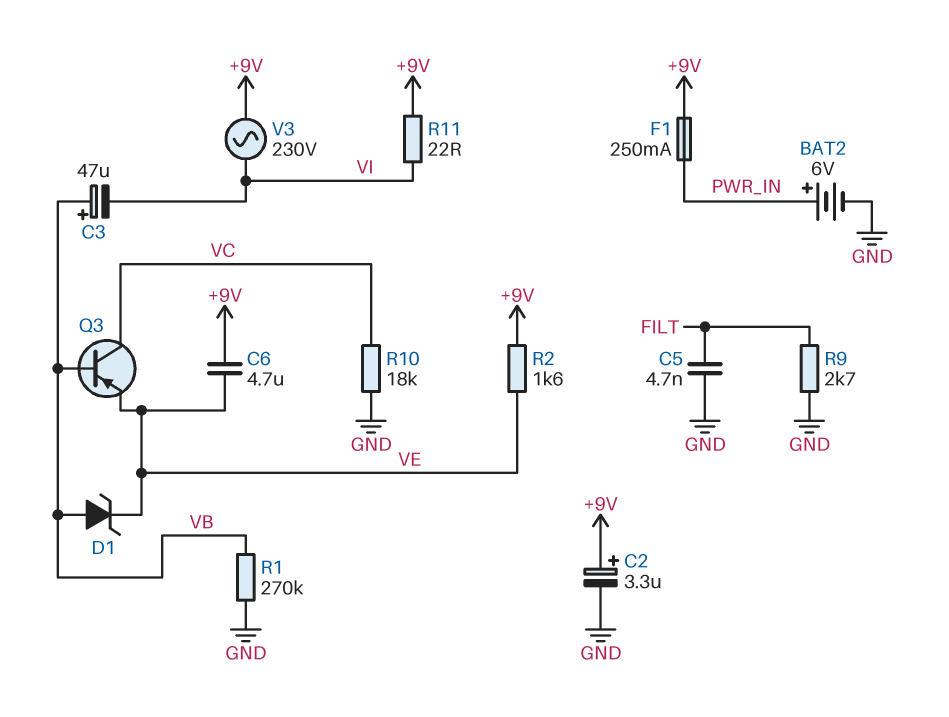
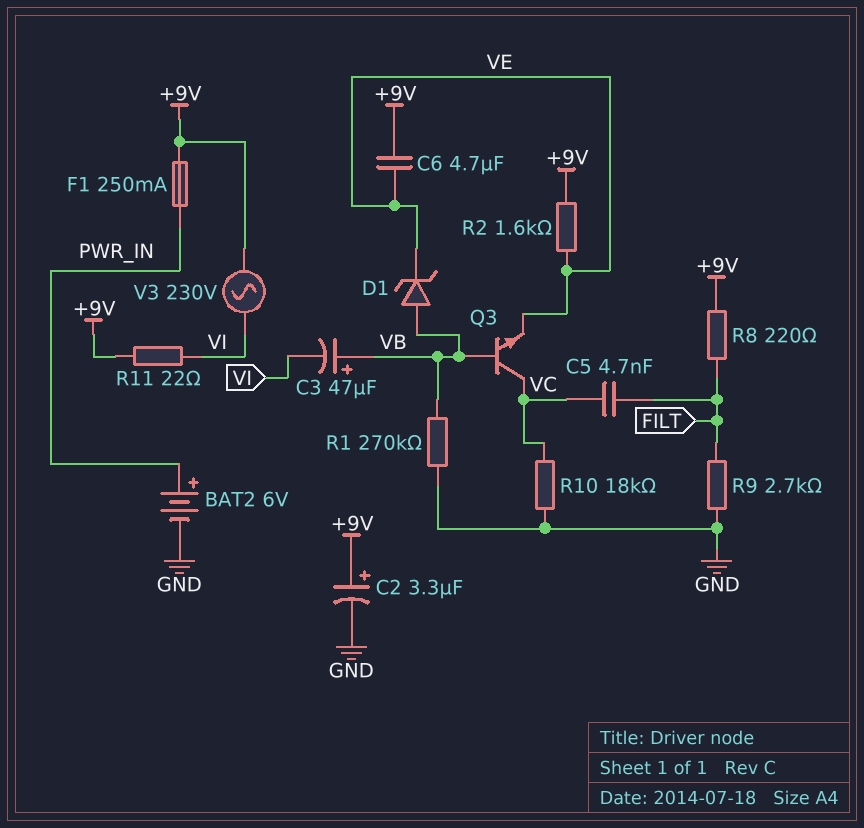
C5: 4.7nF (FILT, GND) -> 4.7nF (FILT, VC)
Q3: PNP (B VB, C VC, E VE) -> NPN (B VB, C VC, E VE)
R8: none -> 220 (+9V, FILT)

